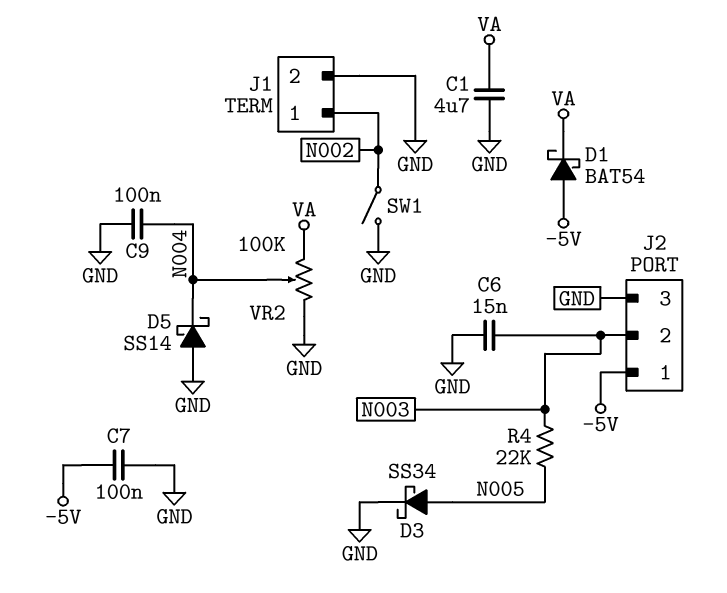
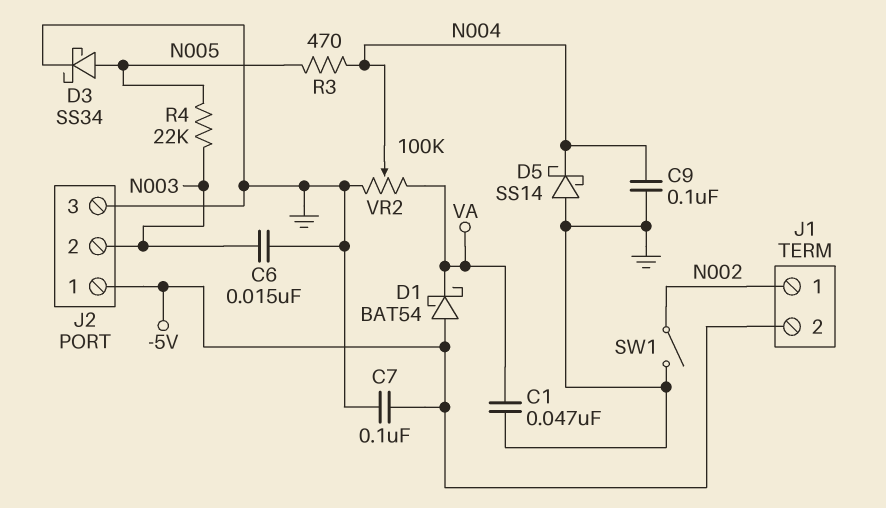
C1: 4.7uF (GND, VA) -> 47nF (GND, VA)
J1 pin 2: GND -> -5V
R3: none -> 470 (N004, N005)

